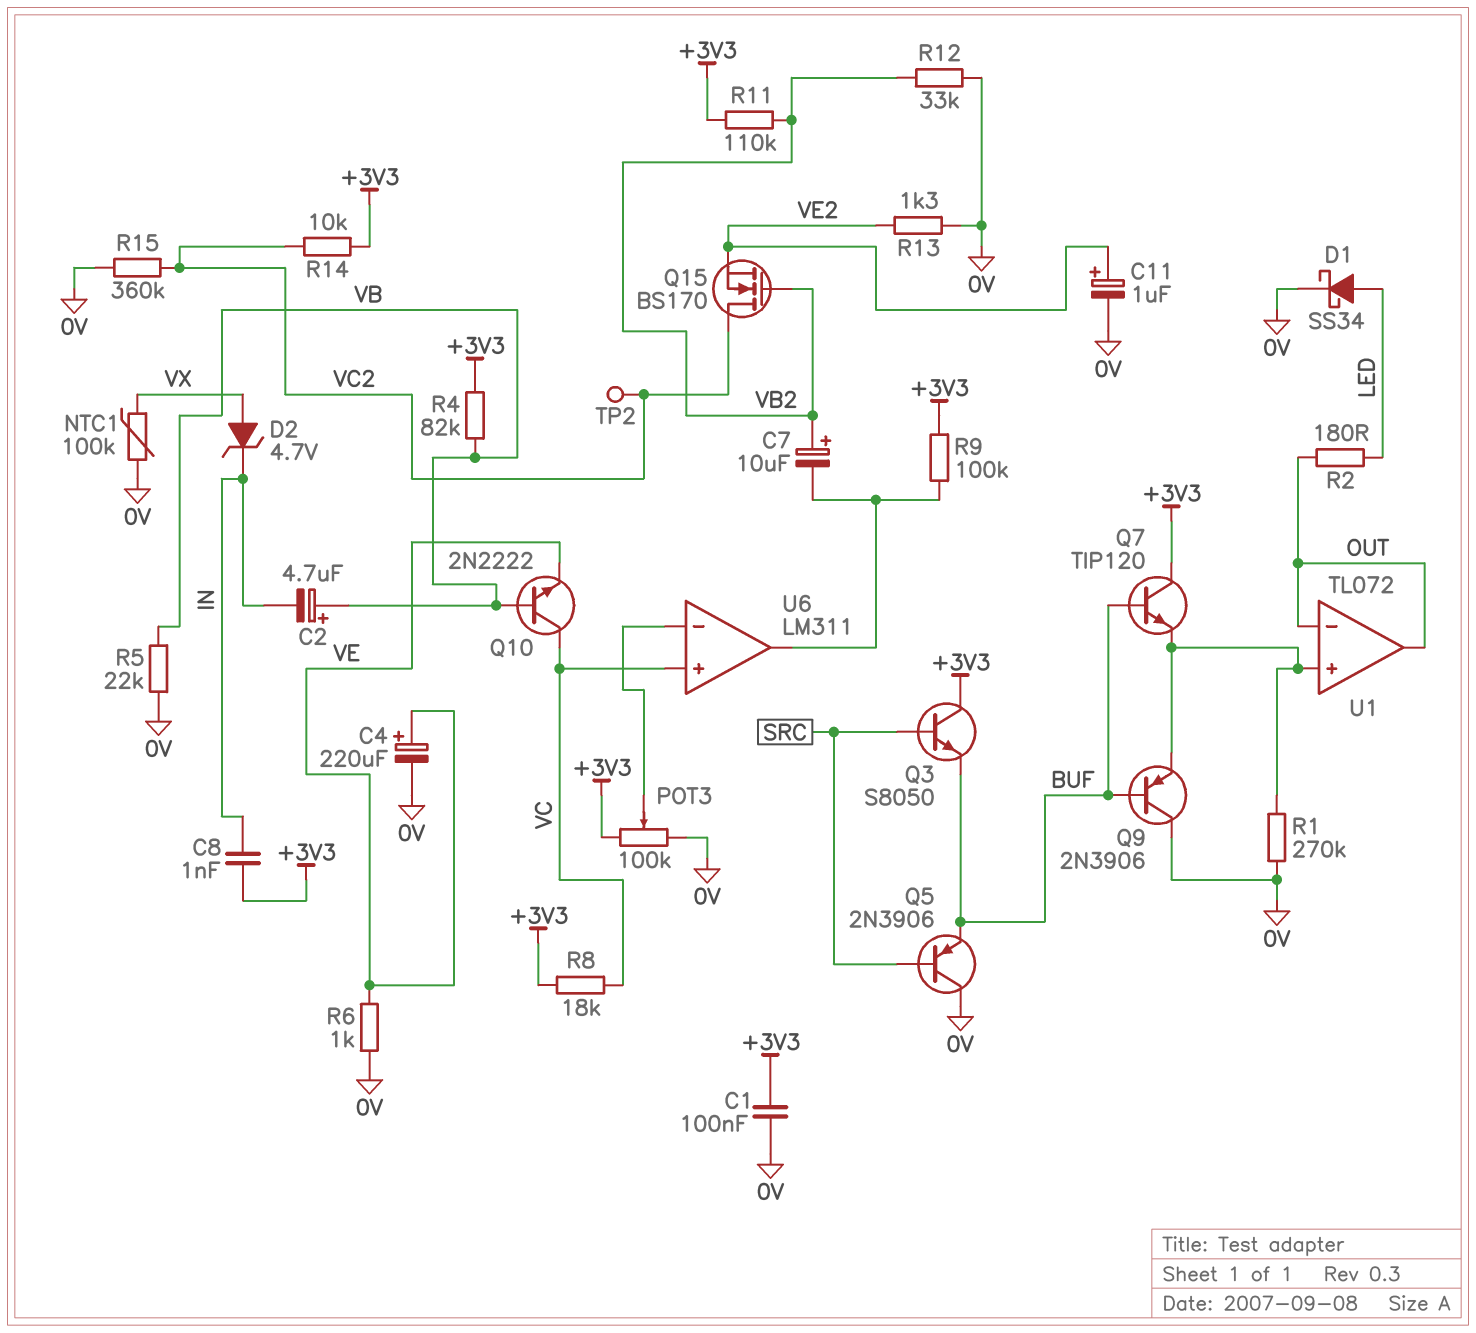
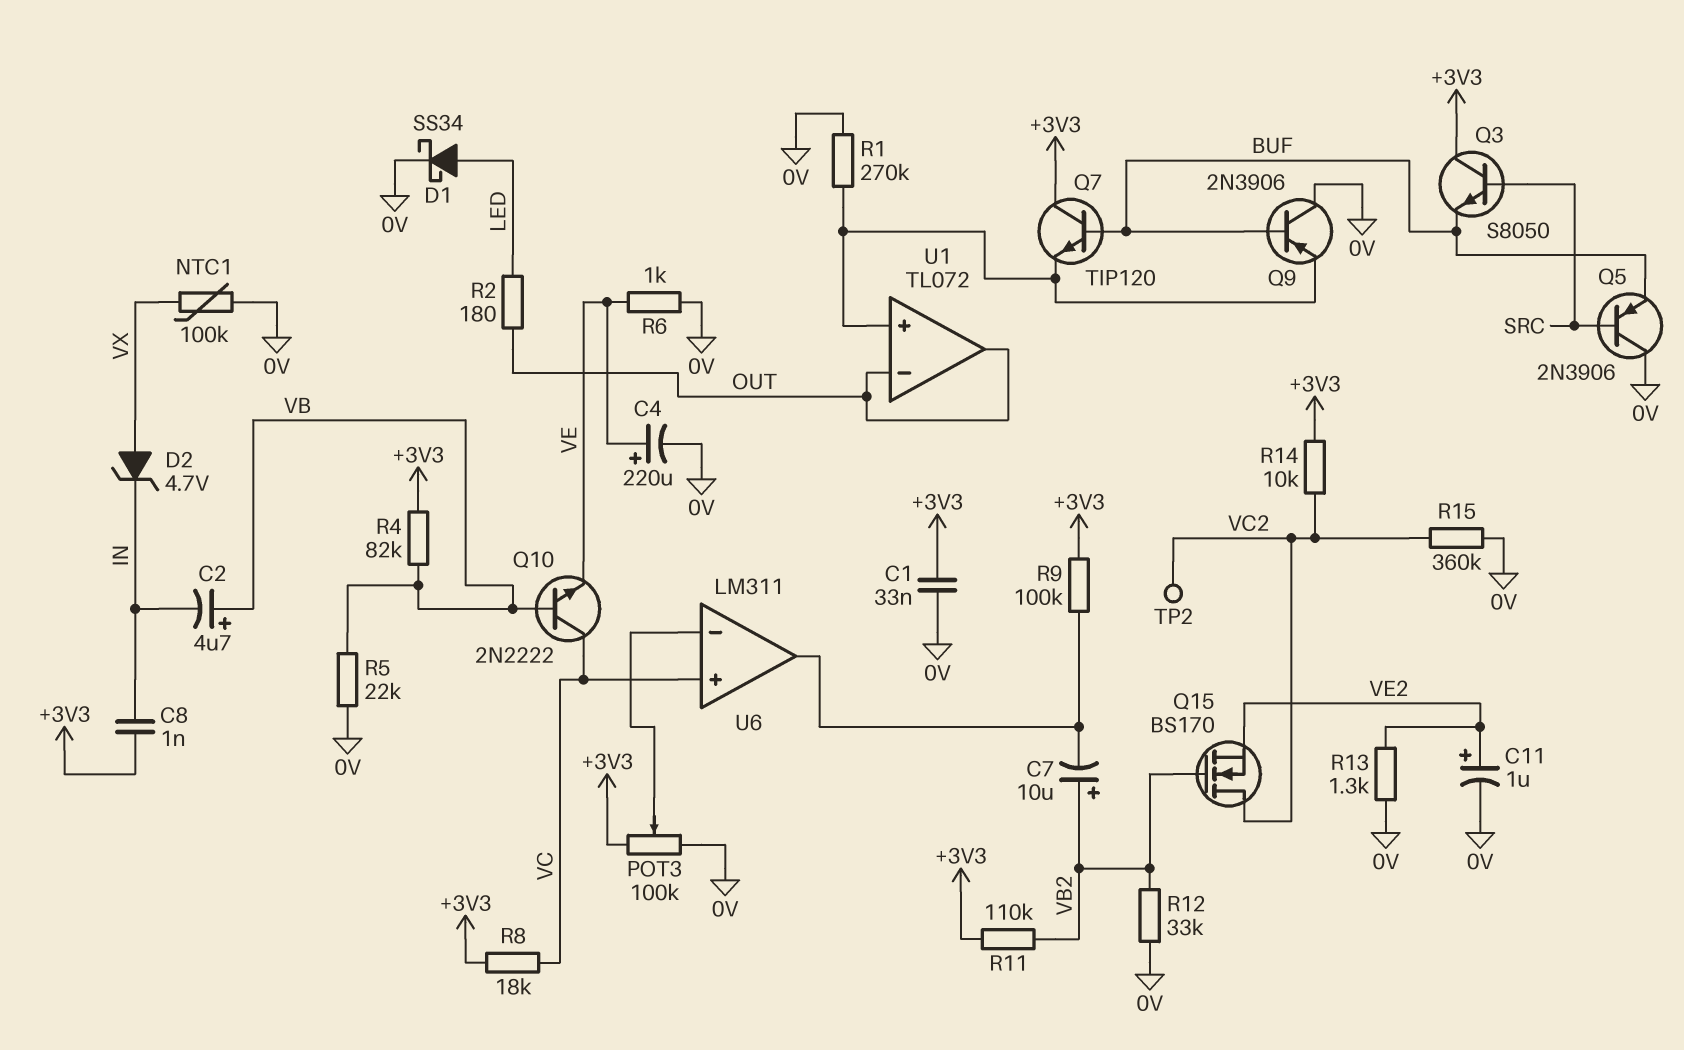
C1: 100nF (+3V3, 0V) -> 33nF (+3V3, 0V)

